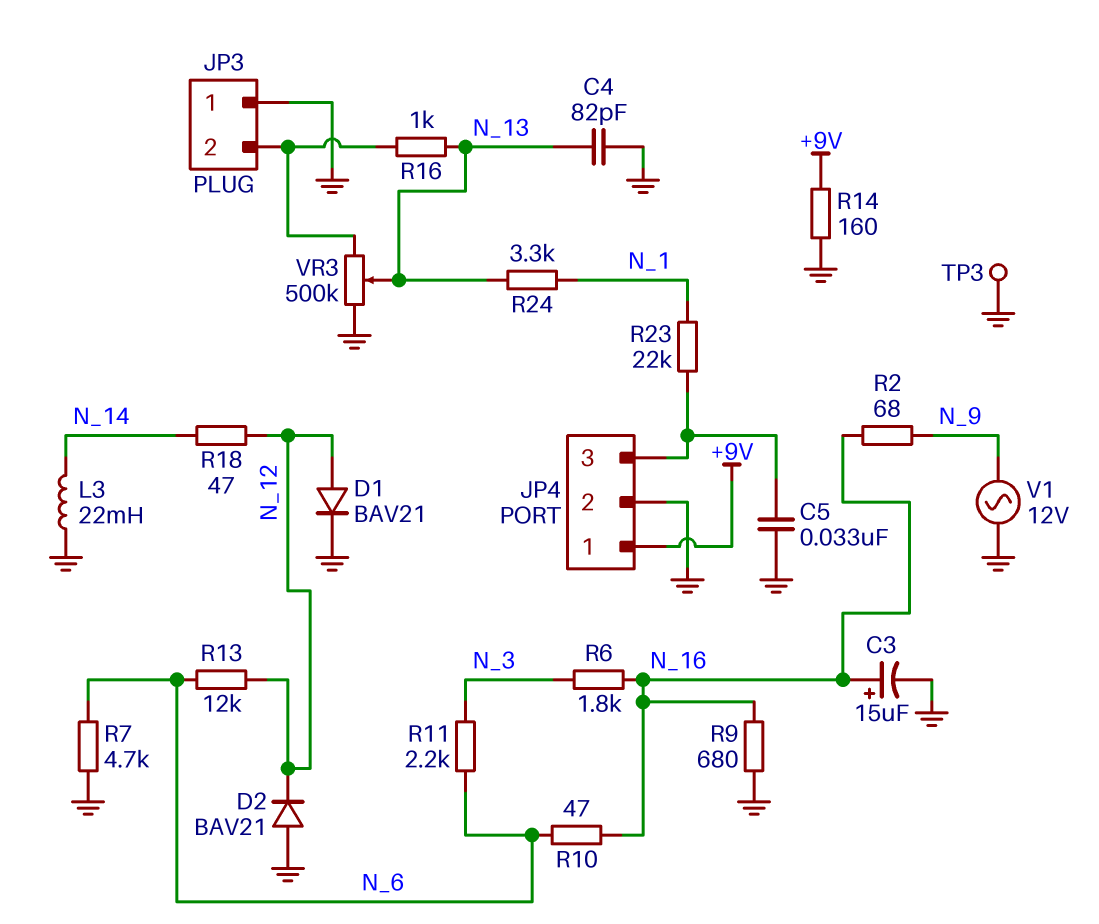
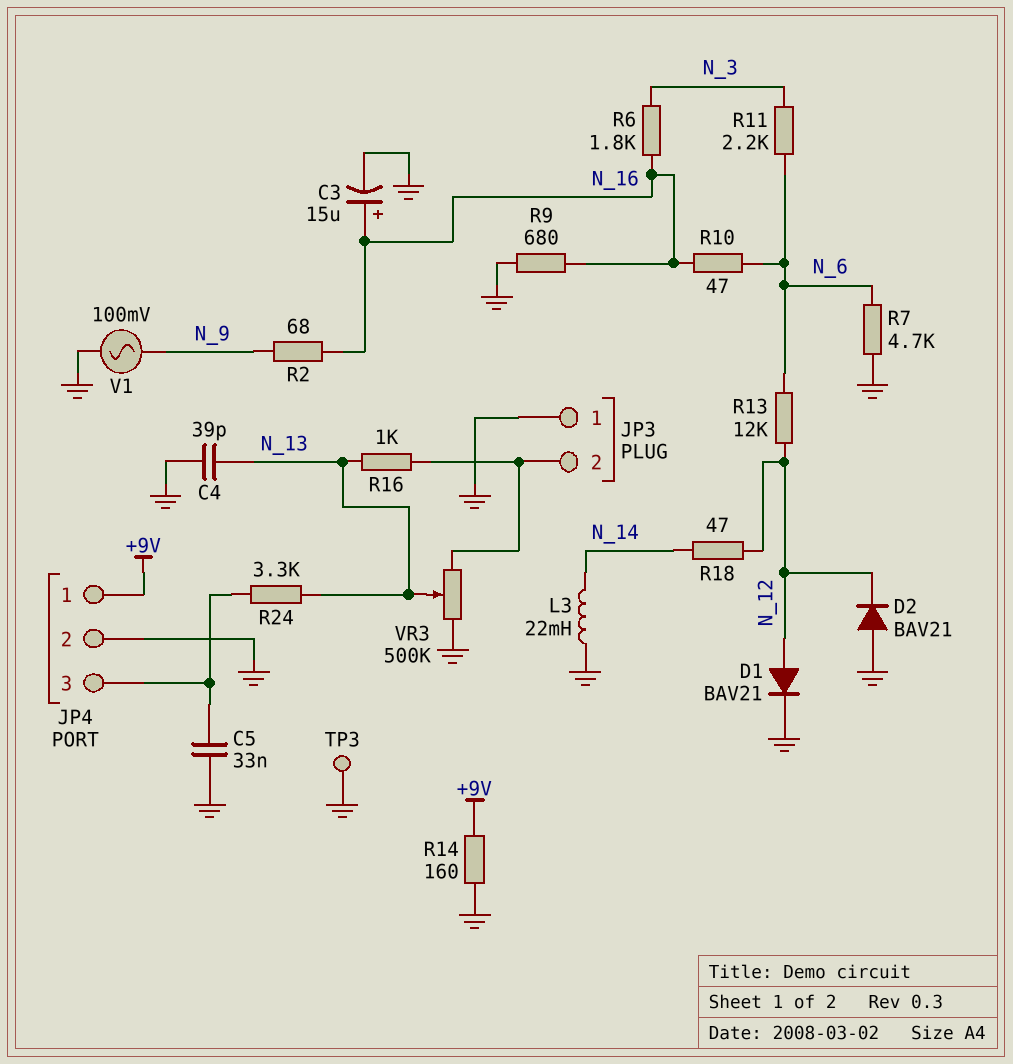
C4: 82pF (GND, N_13) -> 39pF (GND, N_13)
R23: 22k (JP4/3, N_1) -> none
R24: 3.3k (N_1, N_13) -> 3.3k (JP4/3, N_13)
V1: AC 12V (GND, N_9) -> AC 100mV (GND, N_9)

